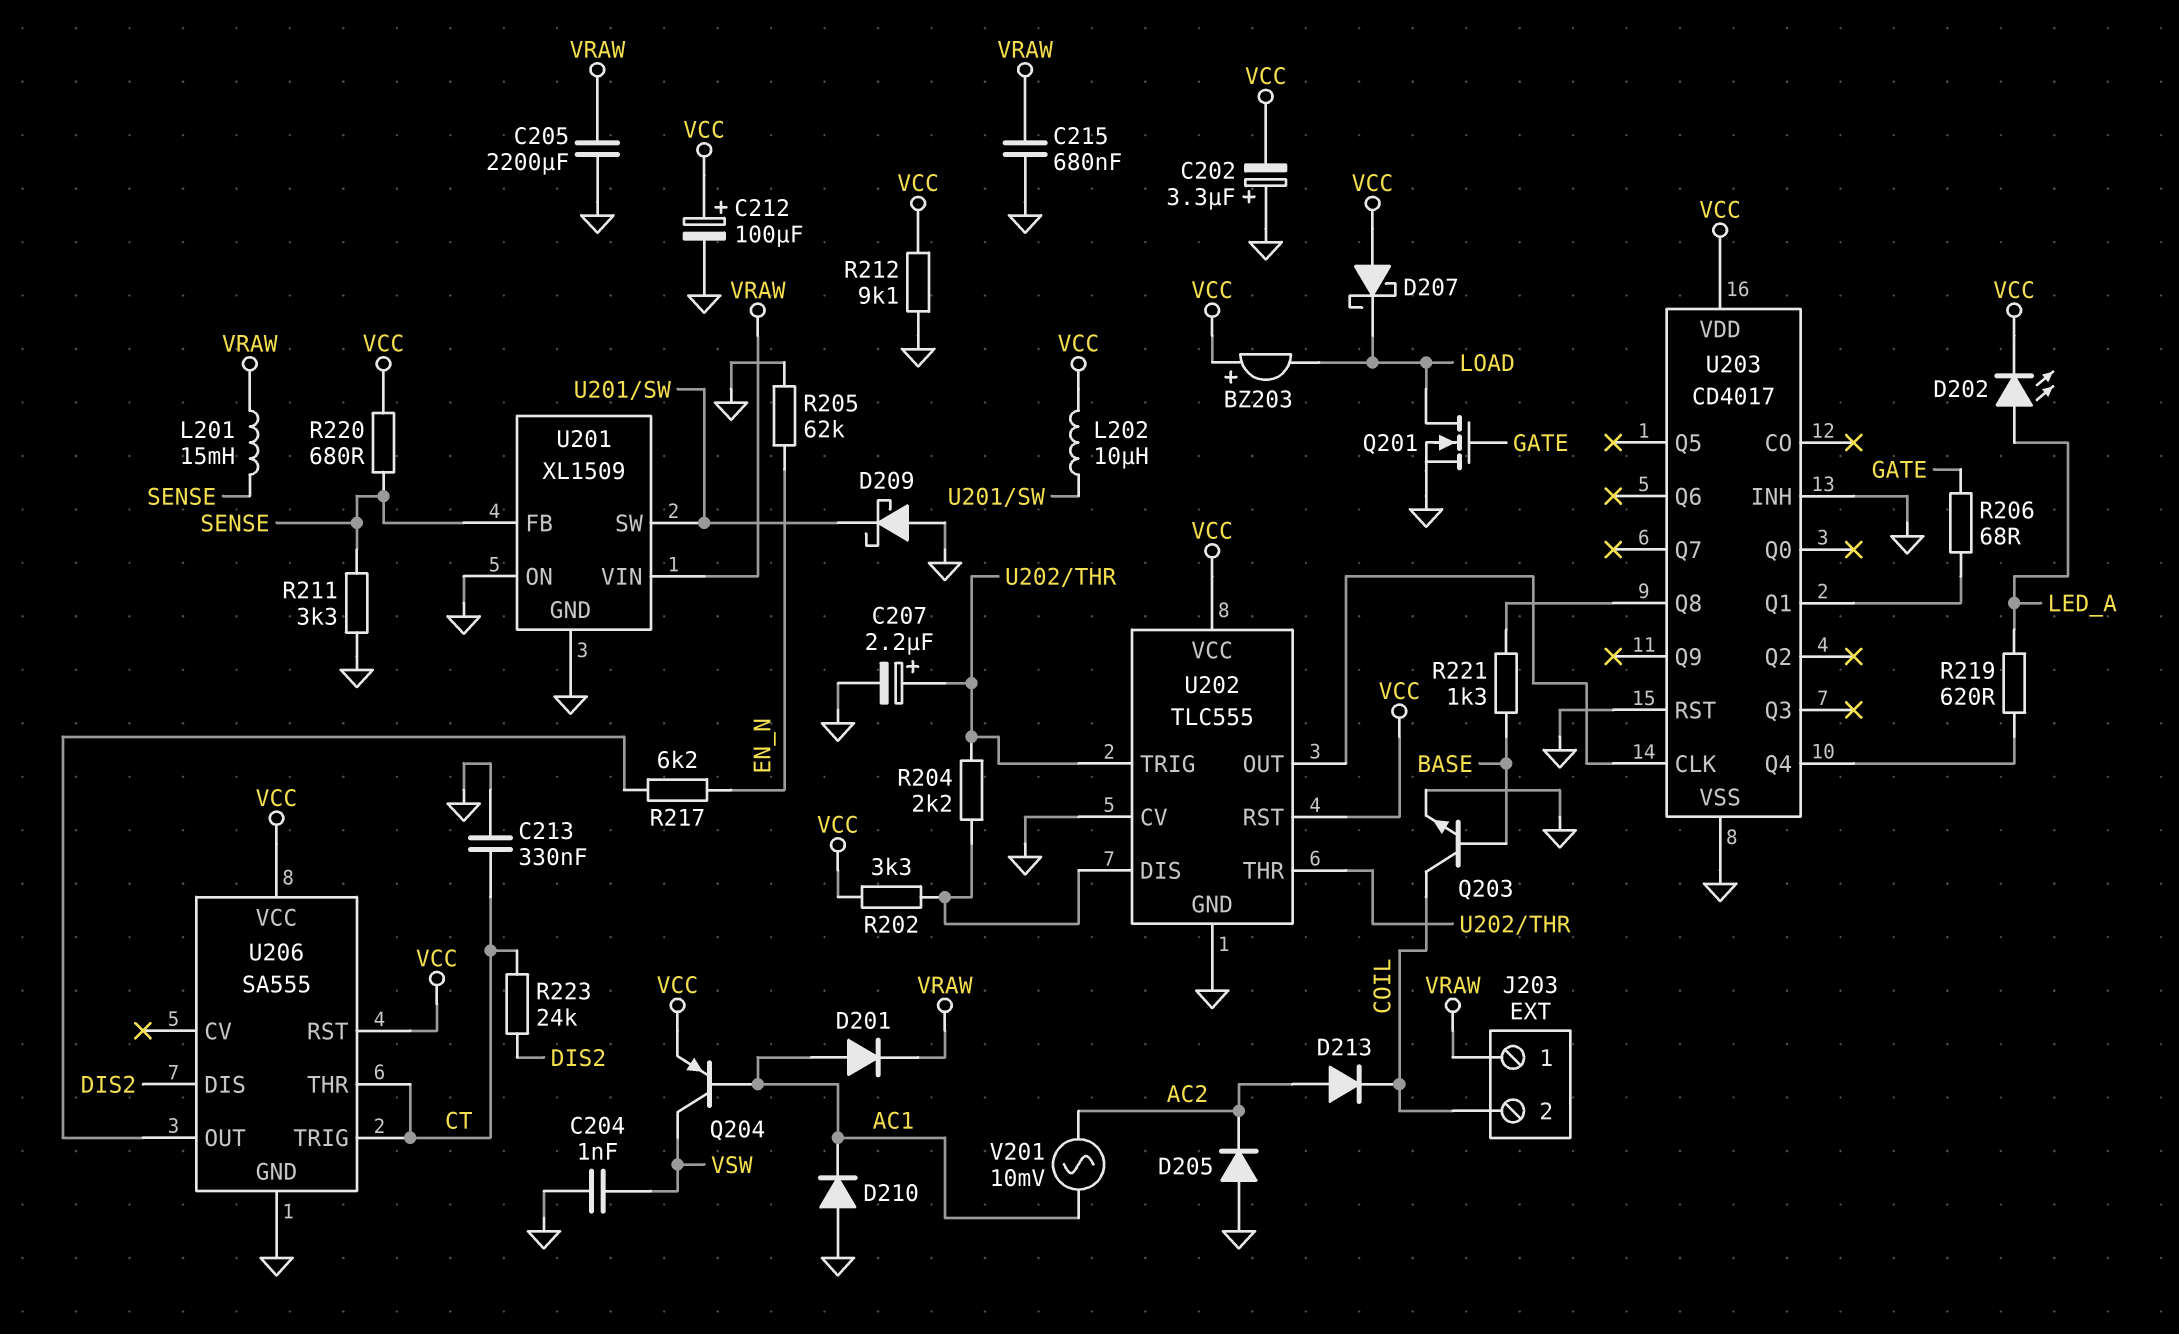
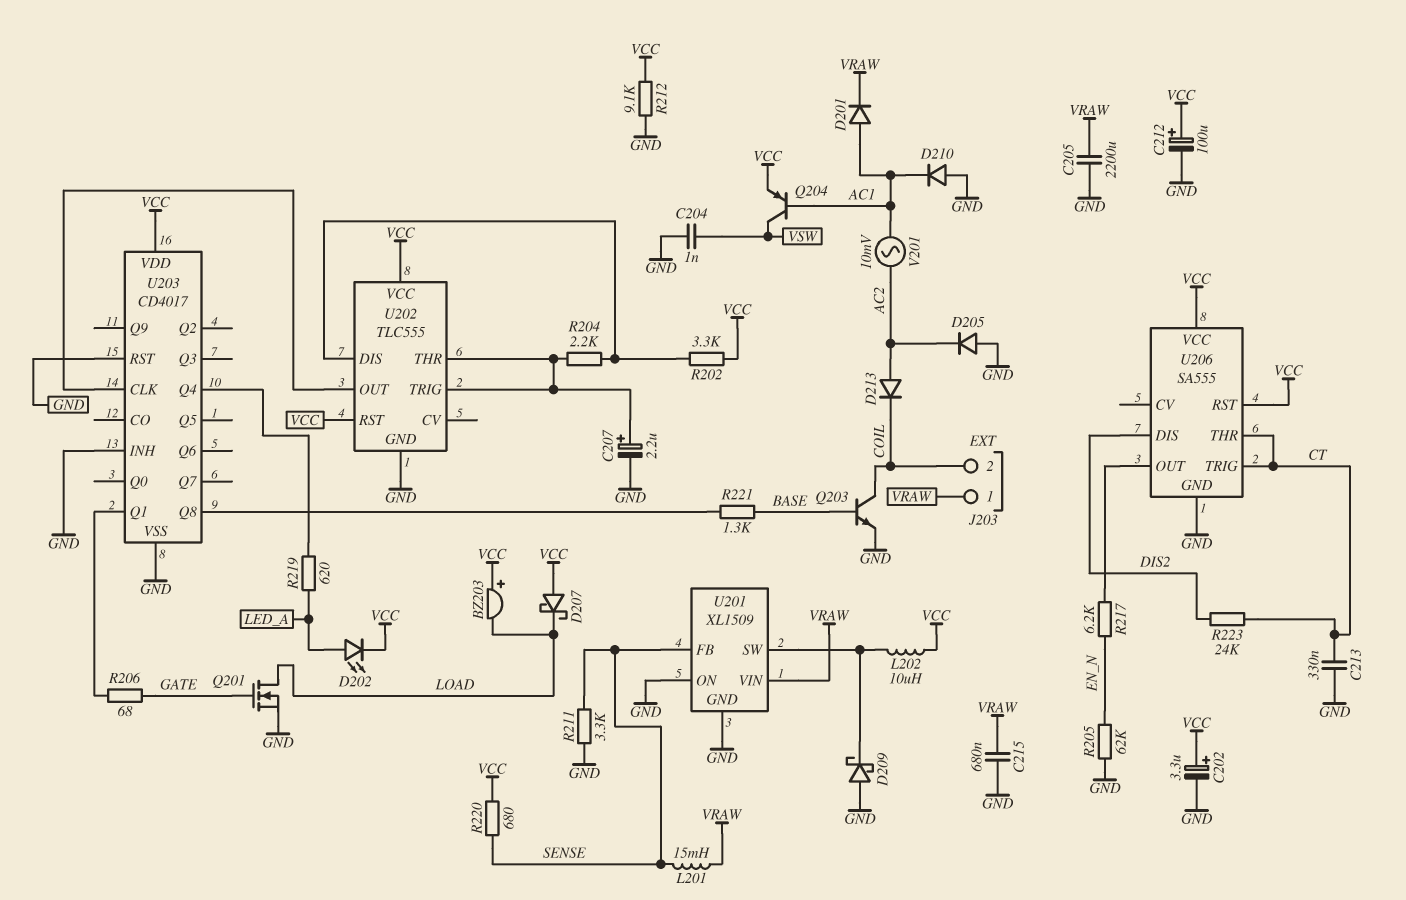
C202: 3.3uF (plus GND, minus VCC) -> 3.3uF (plus VCC, minus GND)
U202 pin CV: GND -> none

